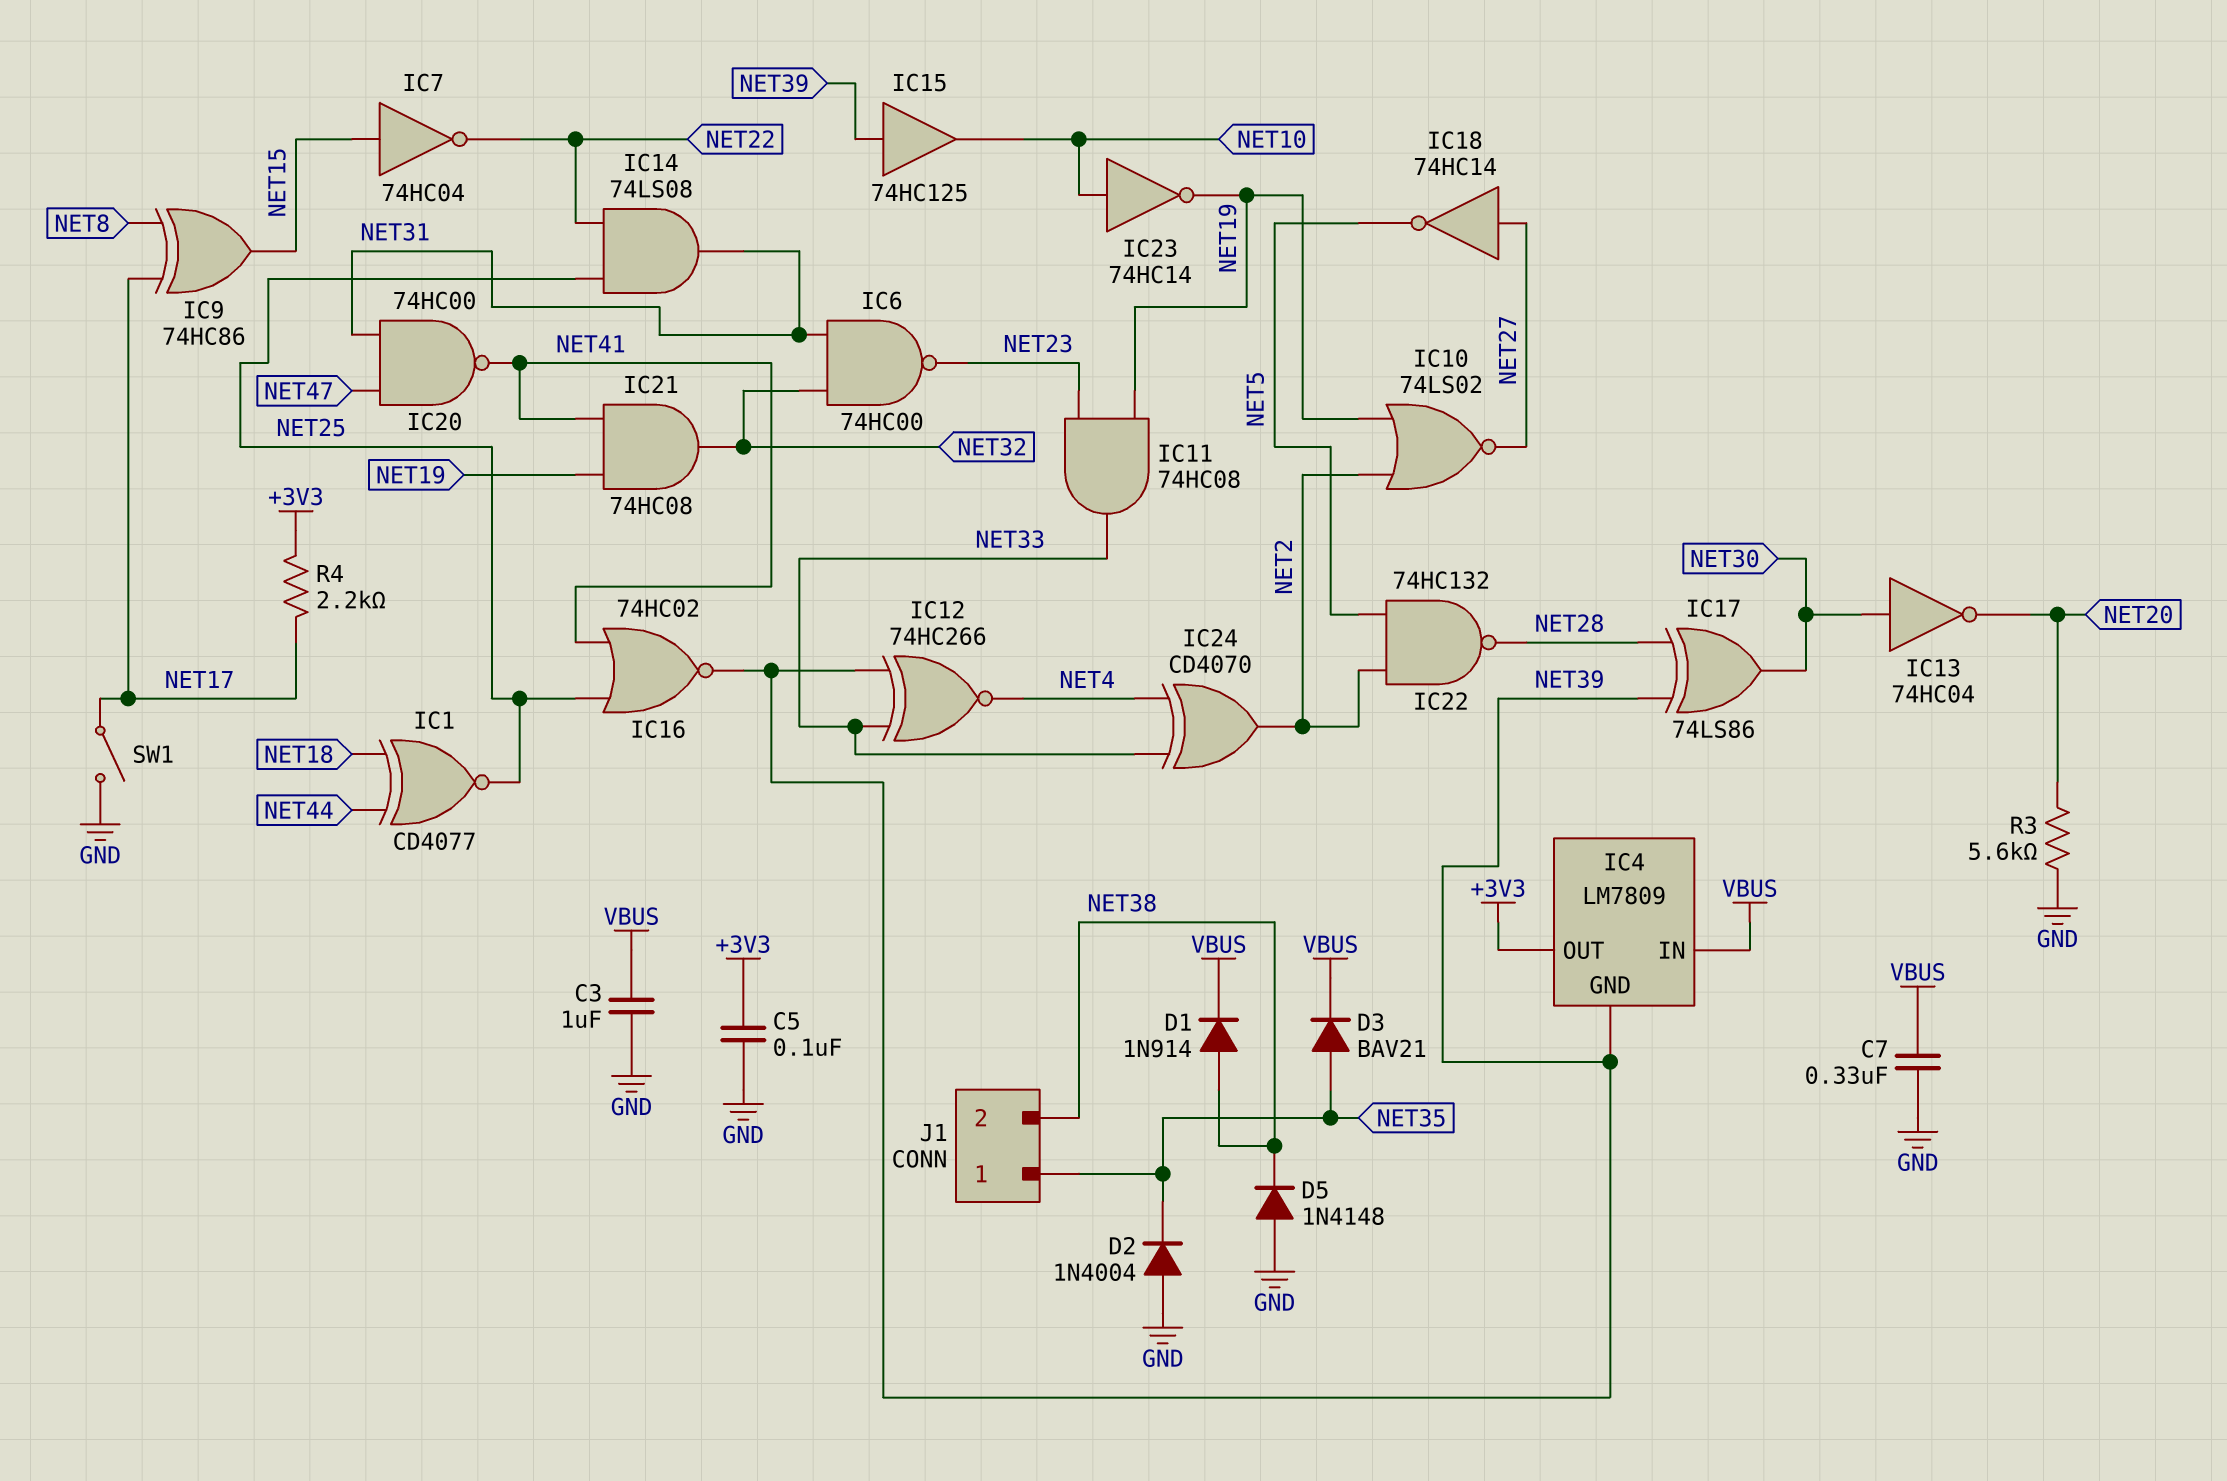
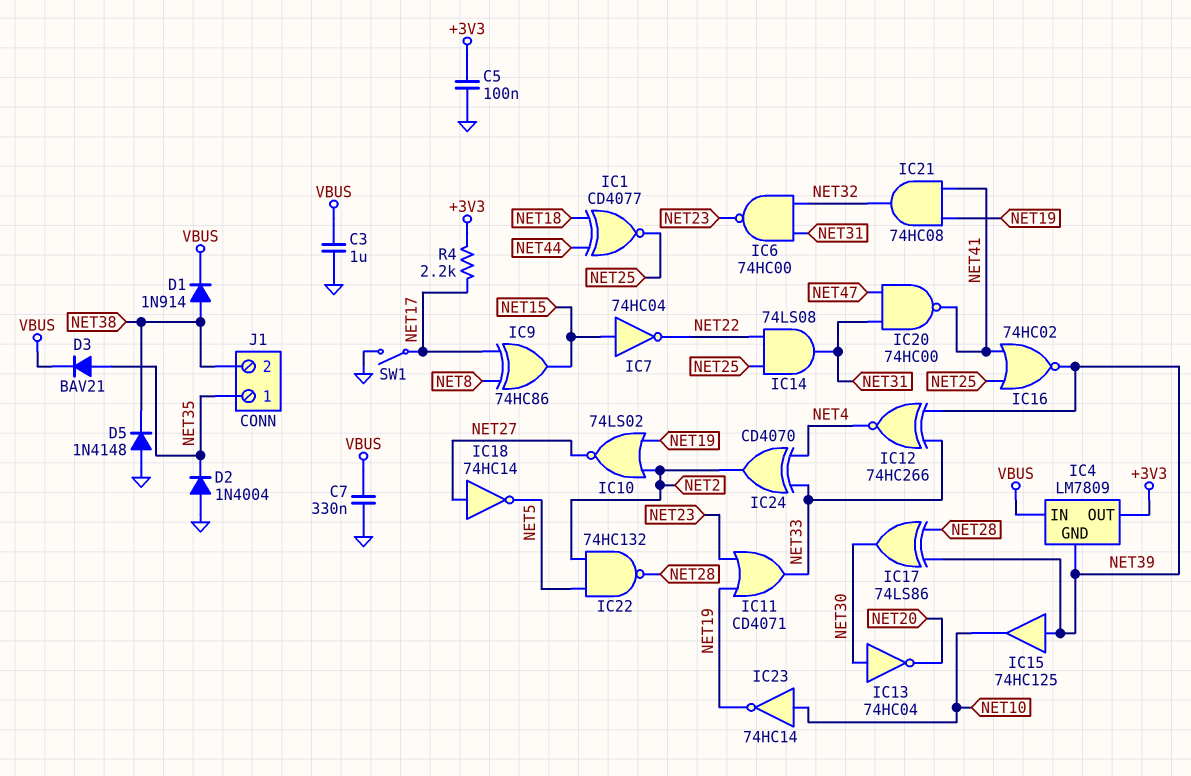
IC11: AND 74HC08 (in NET19, in NET23, out NET33) -> OR CD4071 (in NET19, in NET23, out NET33)
R3: 5.6k (GND, NET20) -> none

